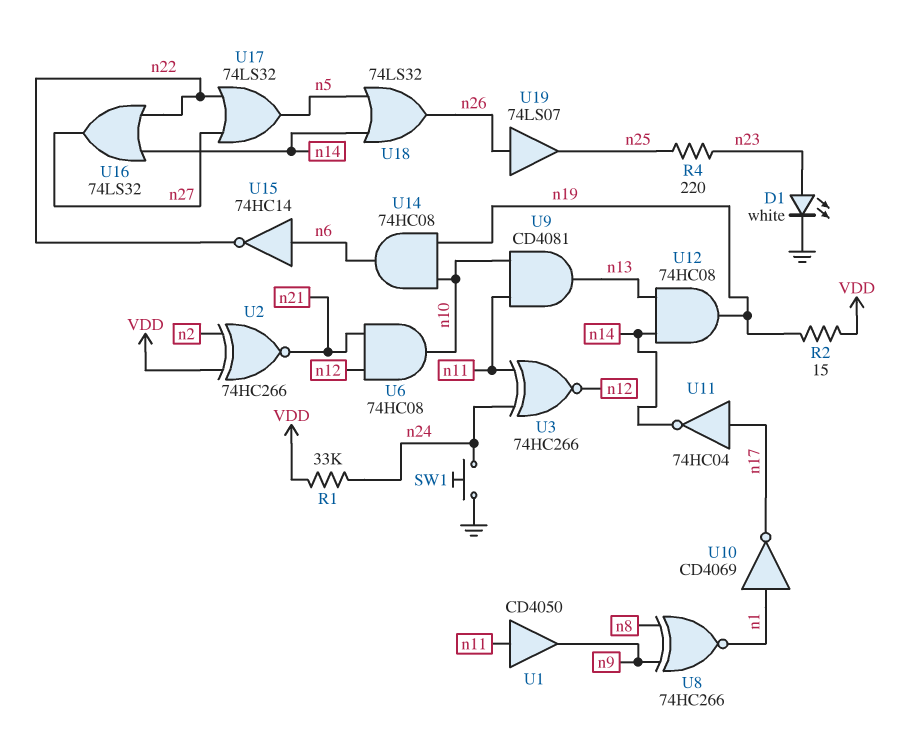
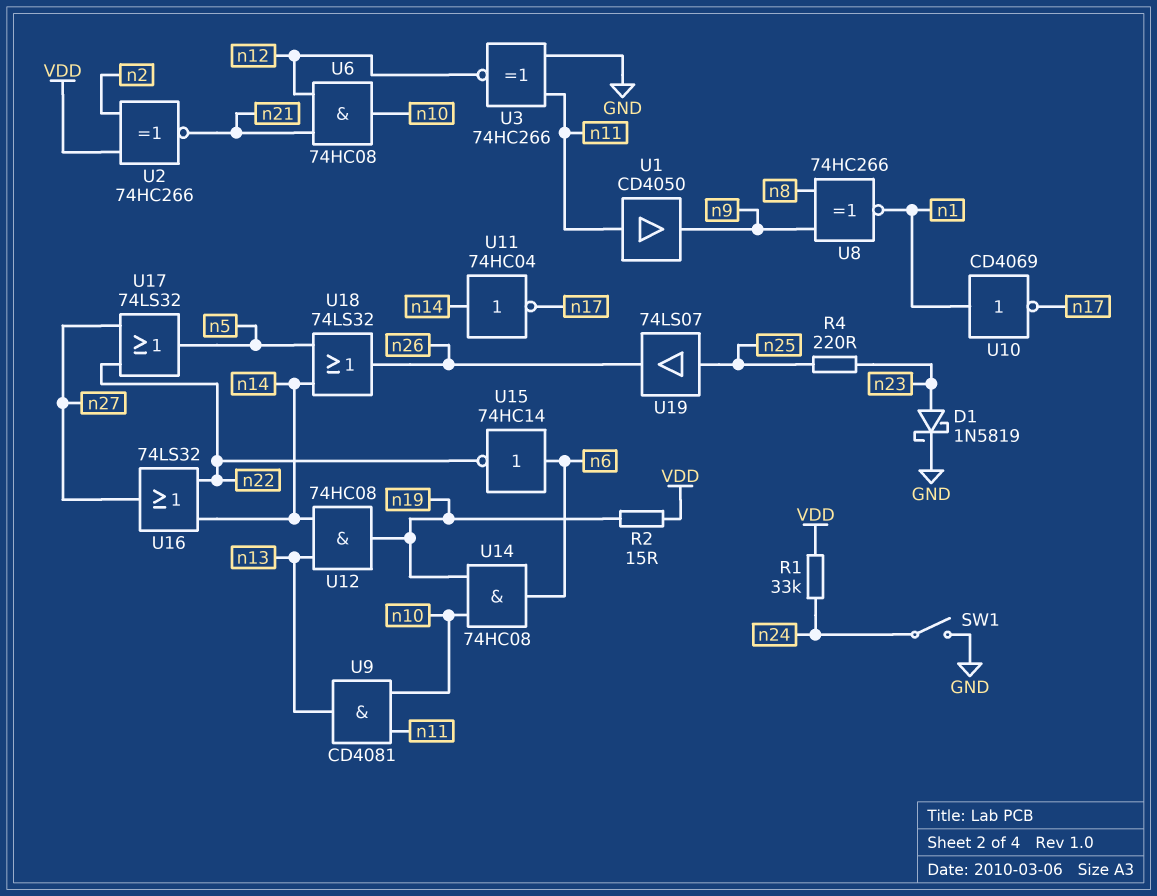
D1: LED white (A n23, K GND) -> schottky 1N5819 (A n23, K GND)
SW1: button (GND, n24) -> switch (GND, n24)
U3: XNOR 74HC266 (in n11, in n24, out n12) -> XNOR 74HC266 (in GND, in n11, out n12)
U11: NOT 74HC04 (in n17, out n14) -> NOT 74HC04 (in n14, out n17)
U19: buffer 74LS07 (in n26, out n25) -> buffer 74LS07 (in n25, out n26)

